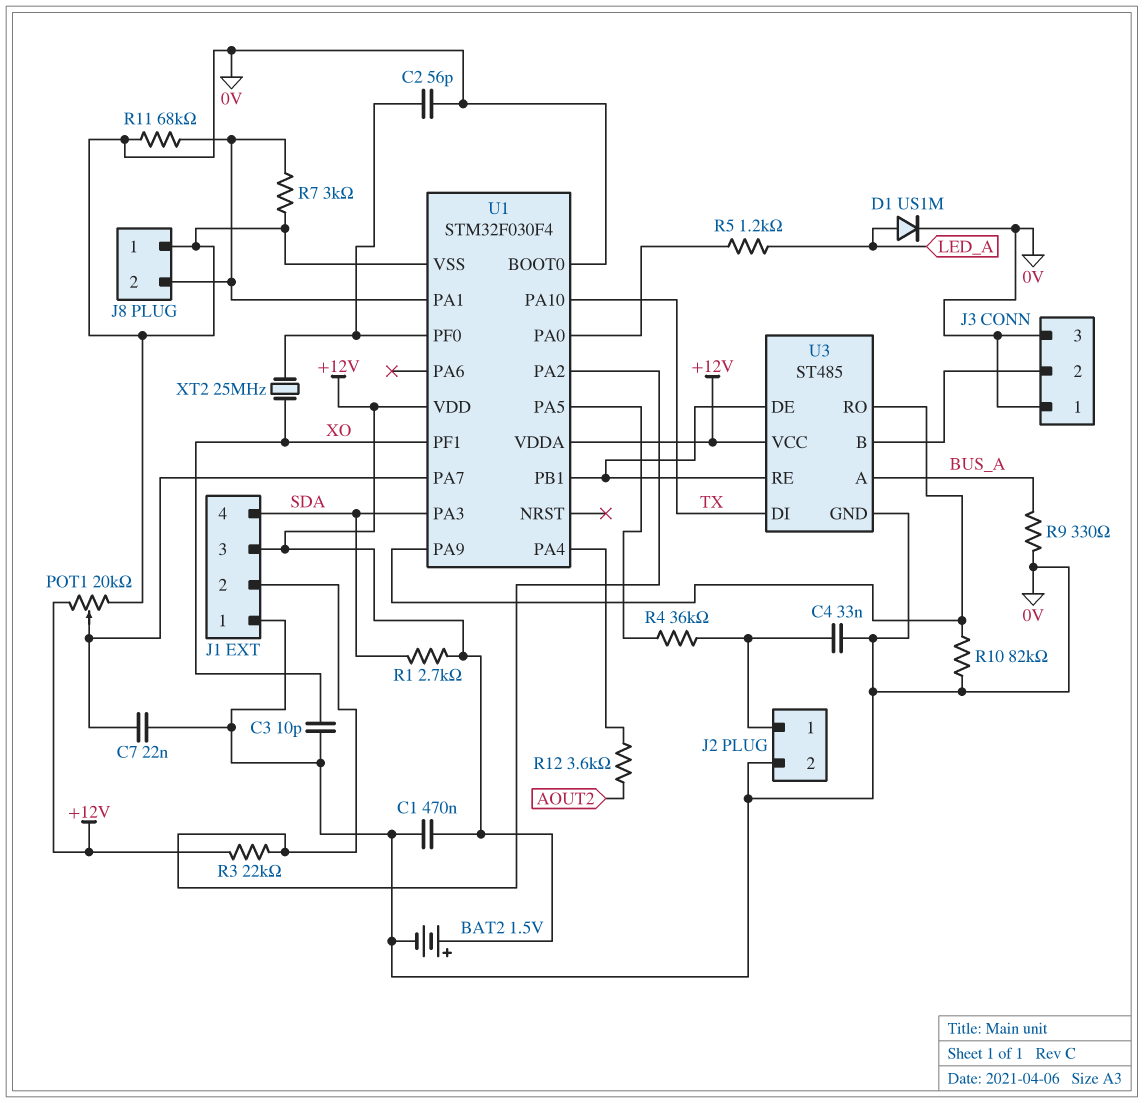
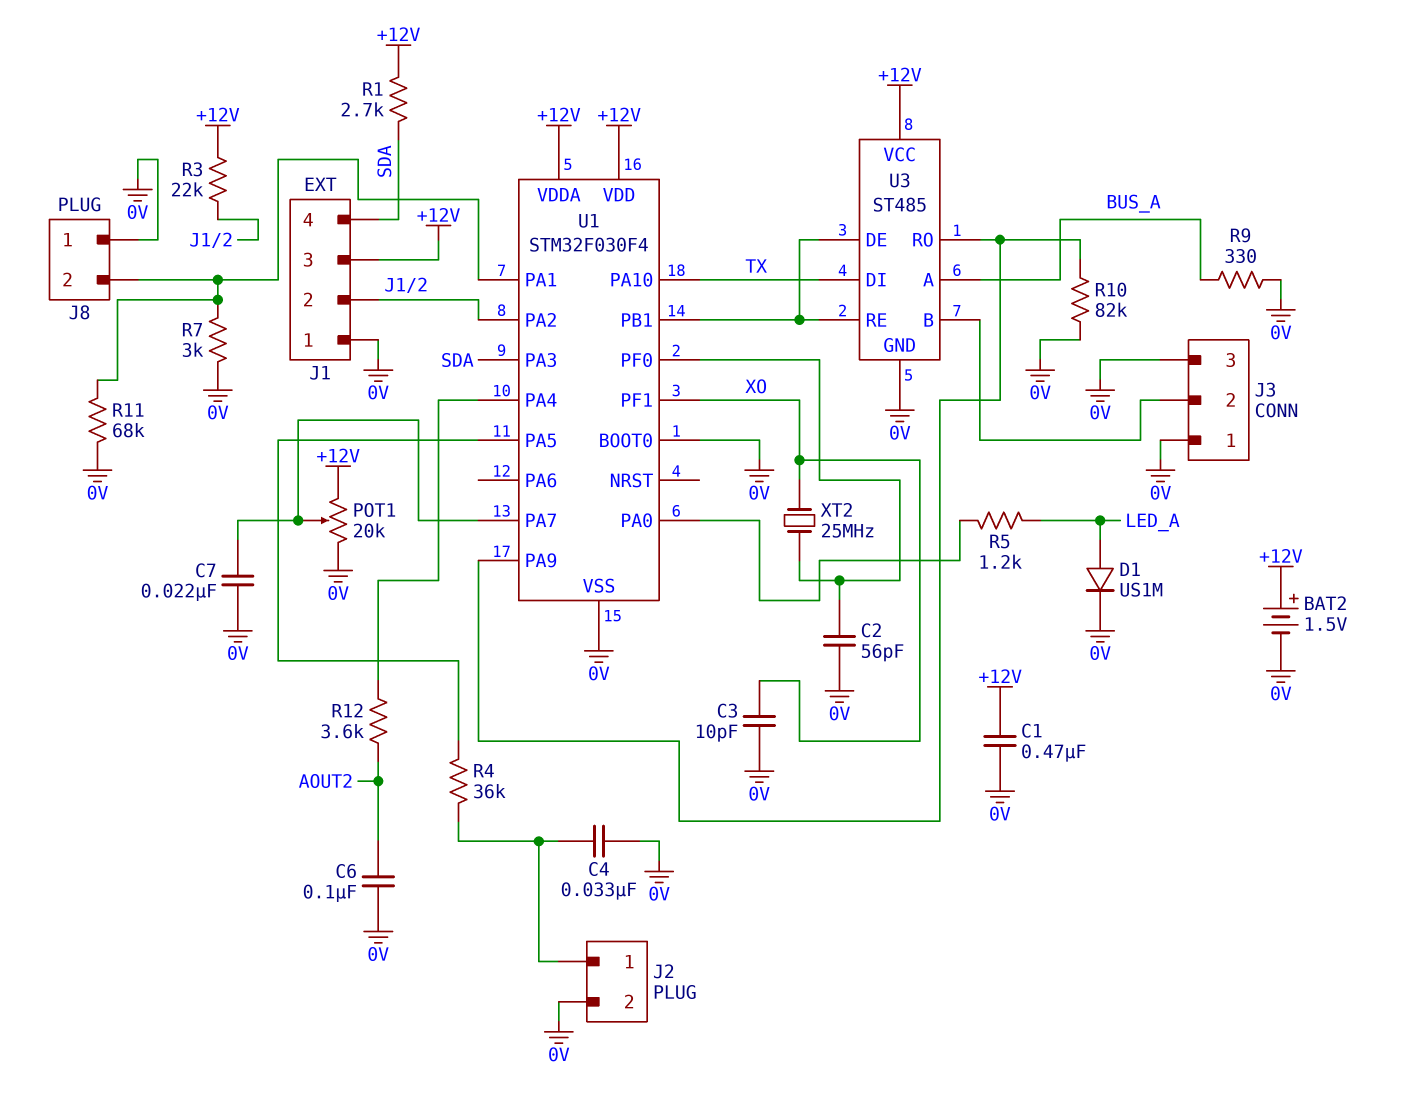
C6: none -> 100nF (0V, AOUT2)

